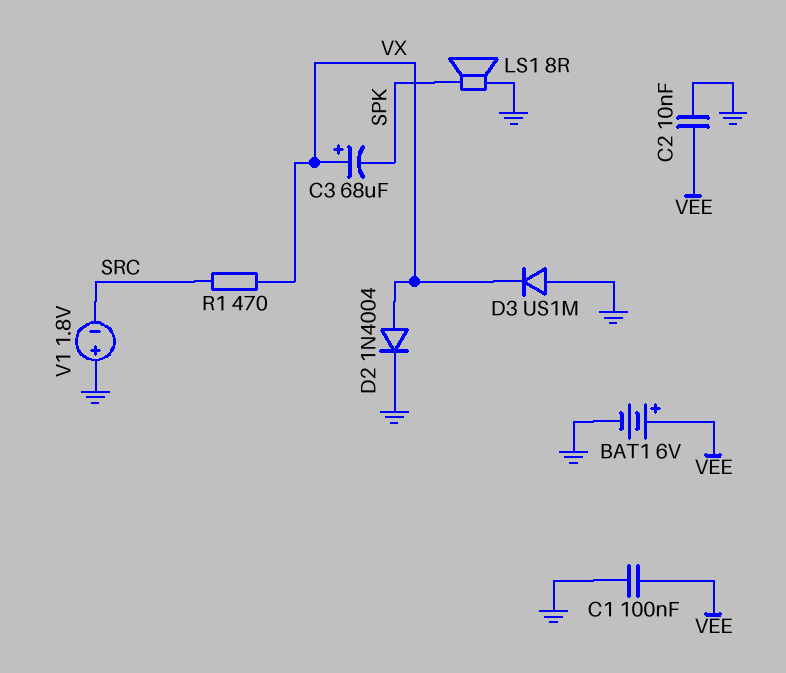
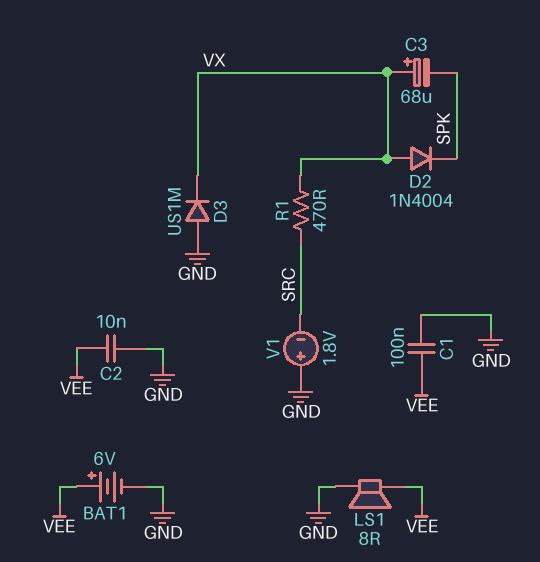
D2: diode 1N4004 (A VX, K GND) -> diode 1N4004 (A VX, K SPK)
LS1: speaker 8R (GND, SPK) -> speaker 8R (GND, VEE)

